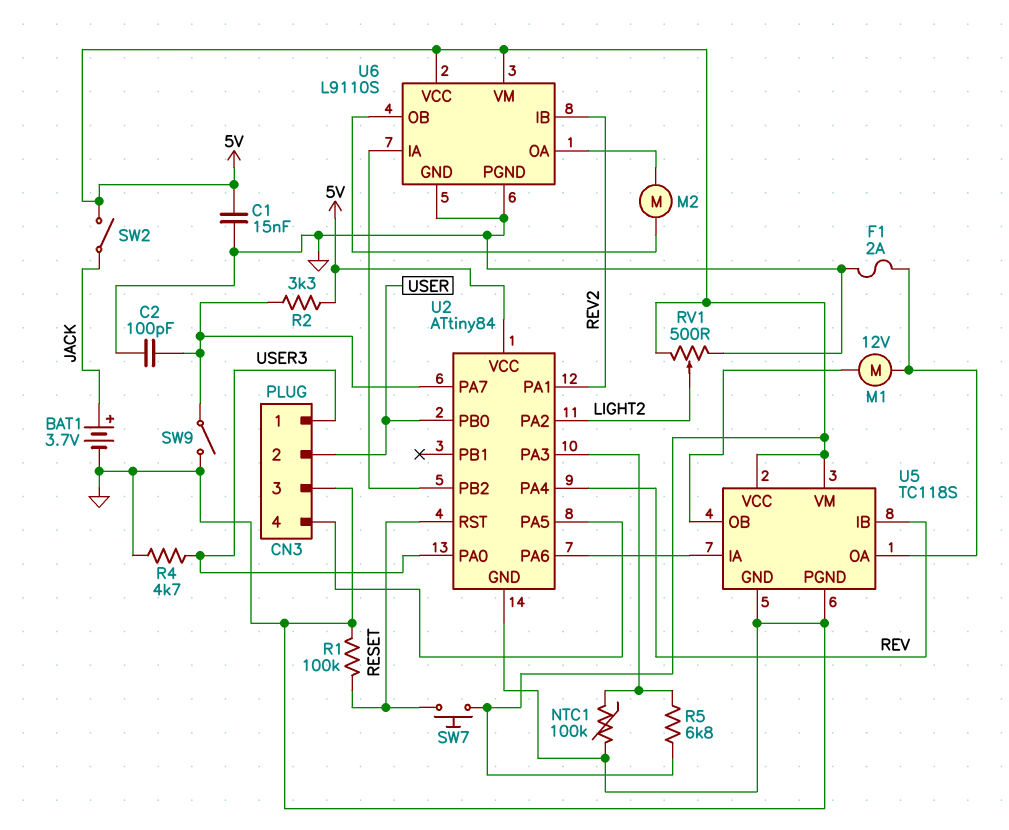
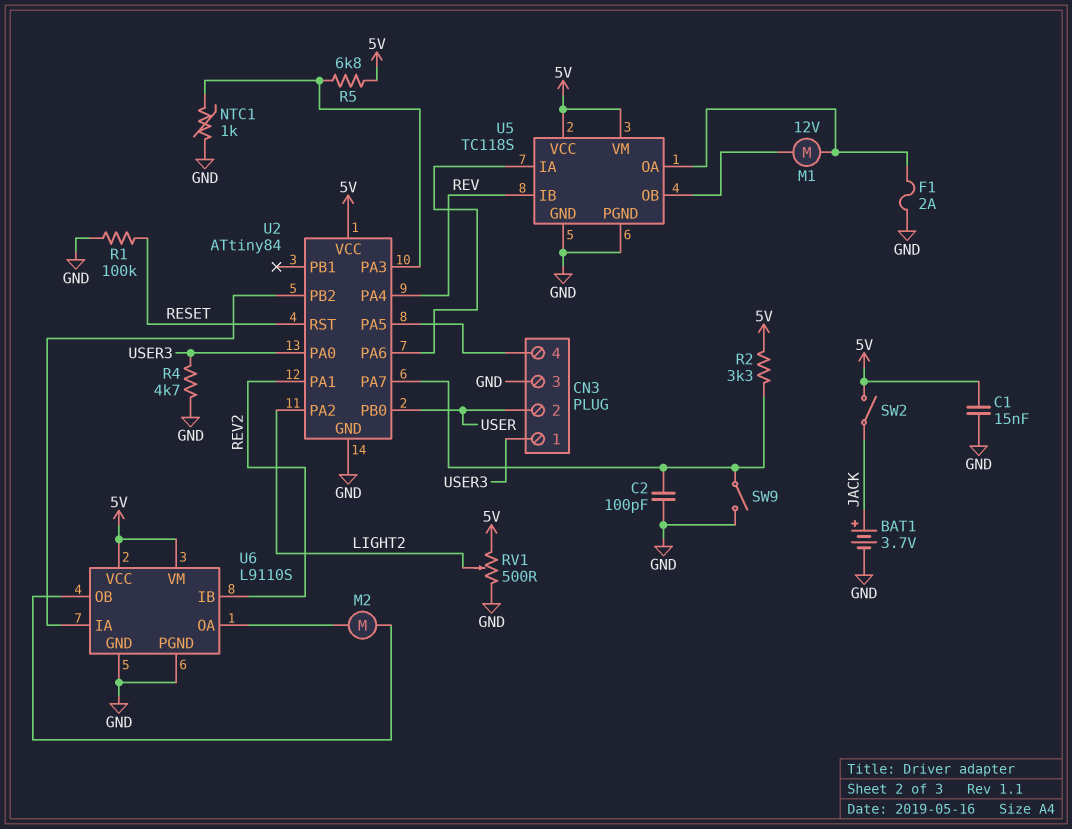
NTC1: 100k (GND, U2/PA3) -> 1k (GND, U2/PA3)
SW7: button (5V, RESET) -> none

